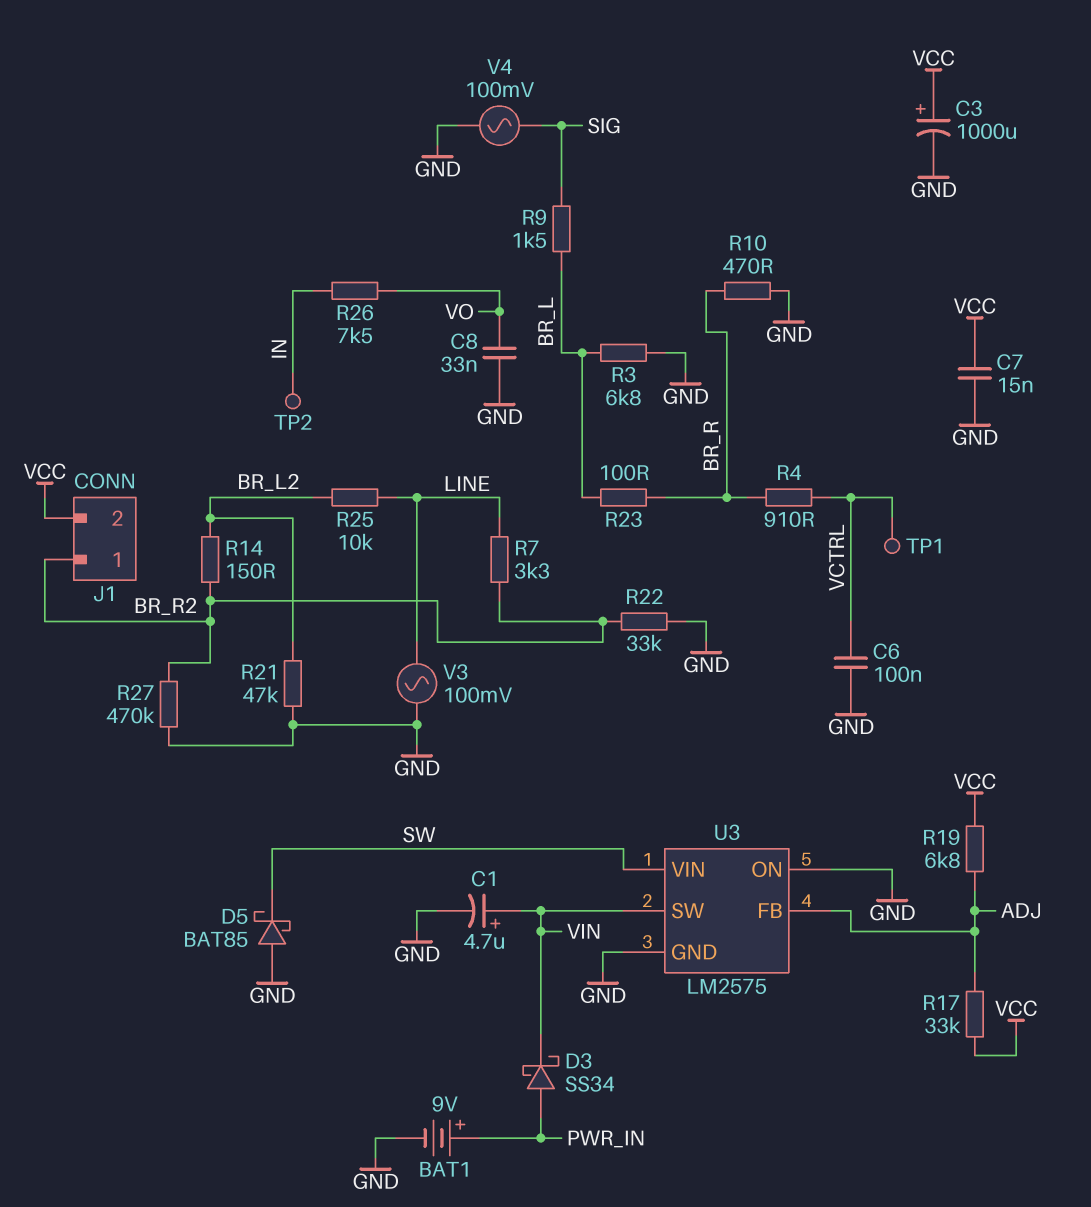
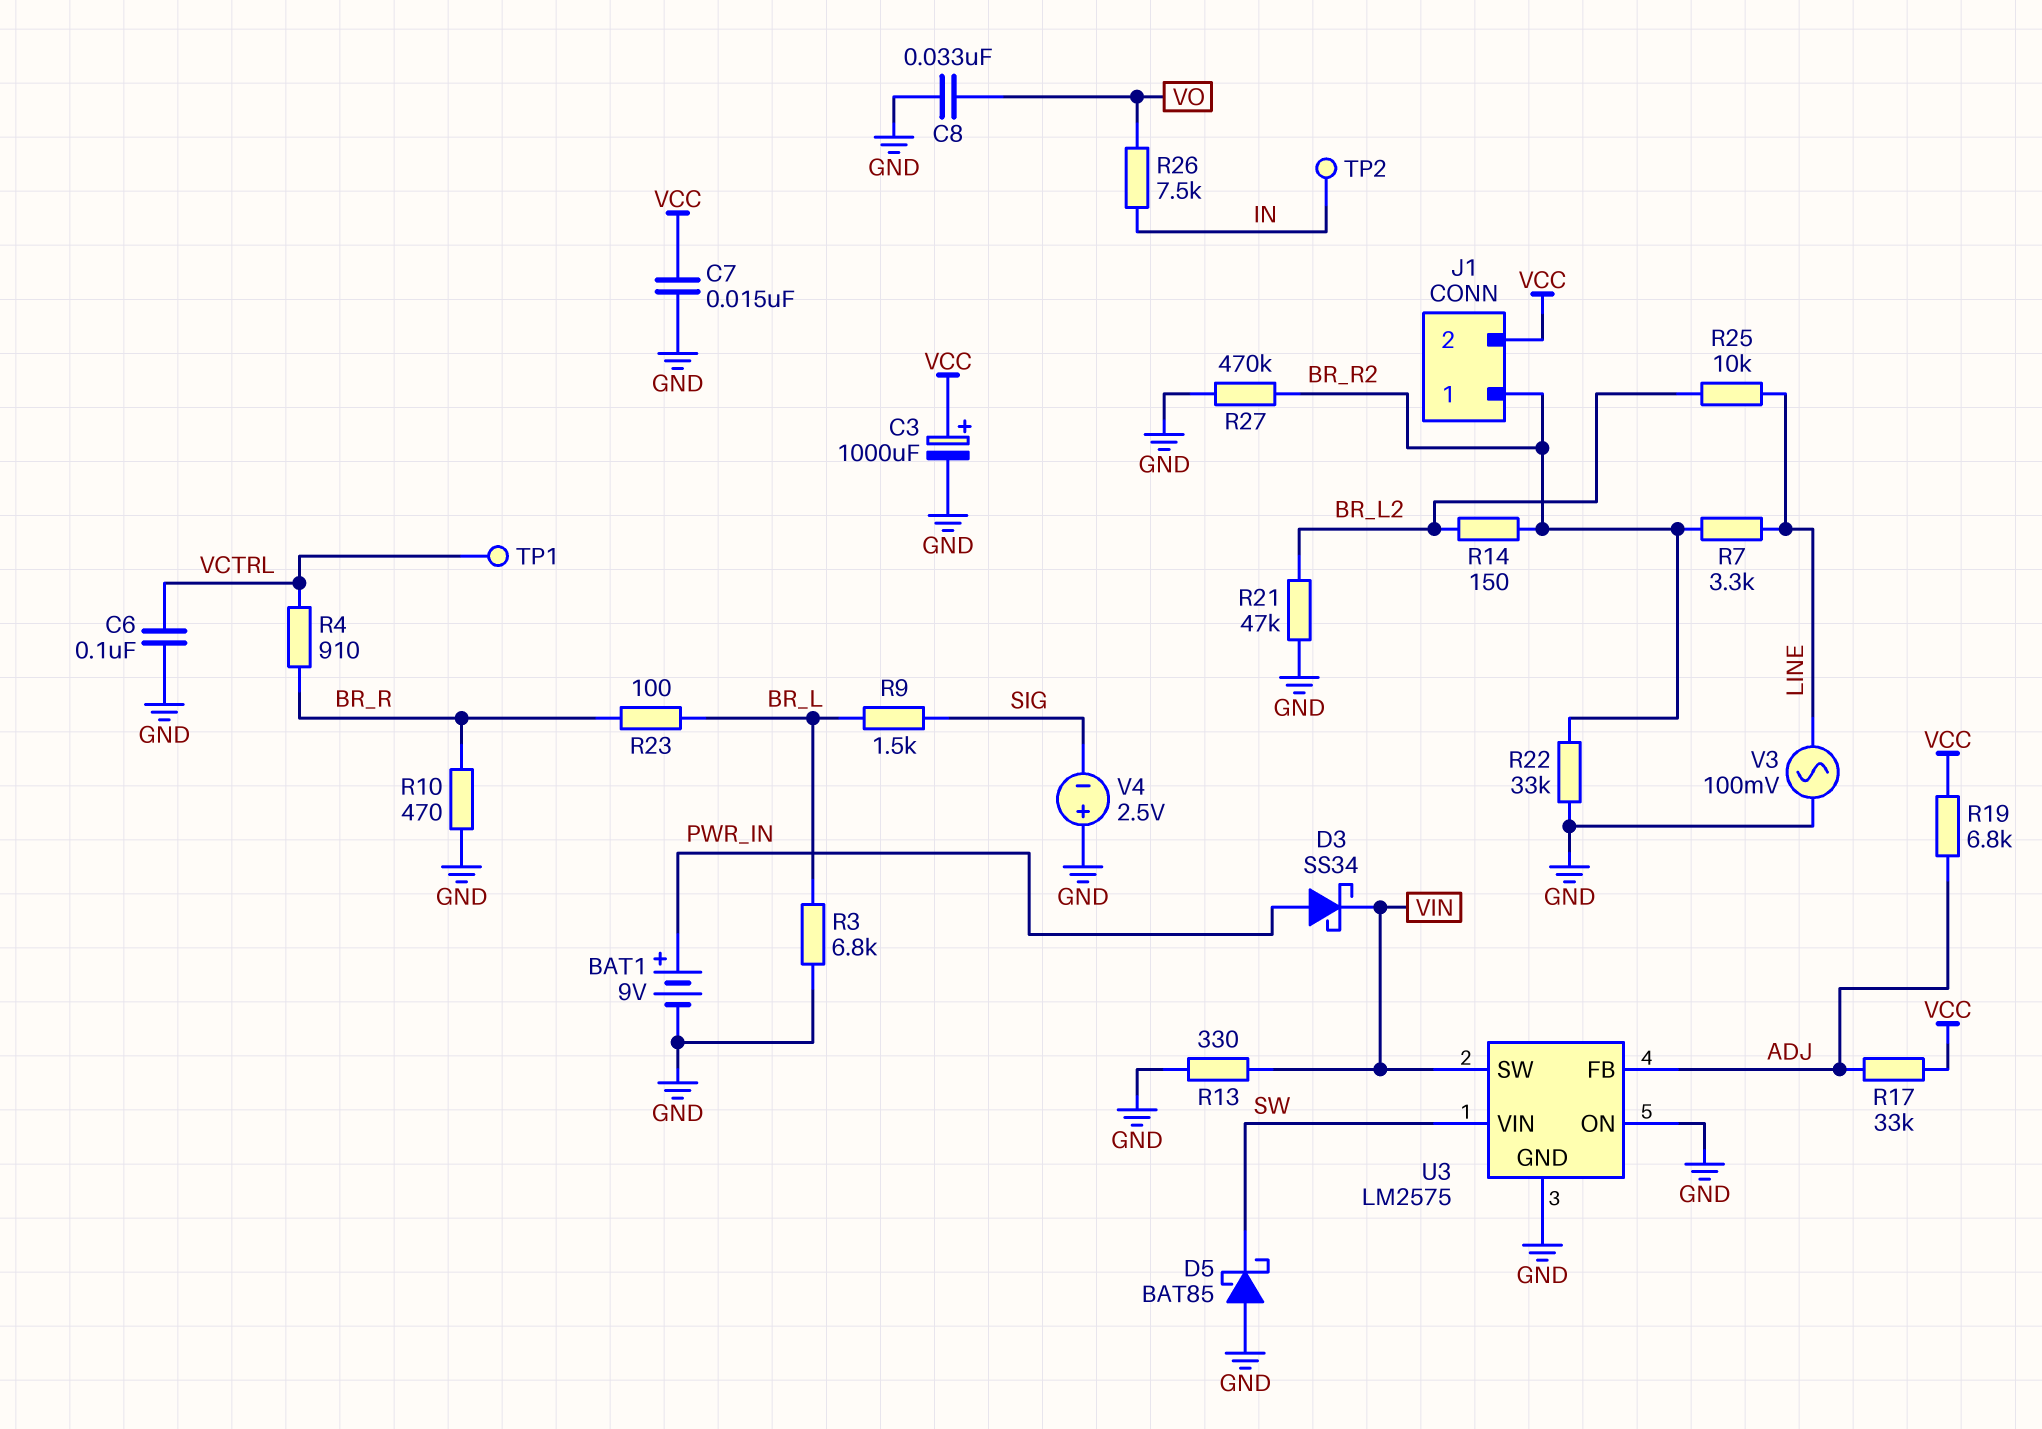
C1: 4.7uF (plus VIN, minus GND) -> none
R13: none -> 330 (GND, VIN)
V4: AC 100mV (GND, SIG) -> 2.5V (plus GND, minus SIG)

